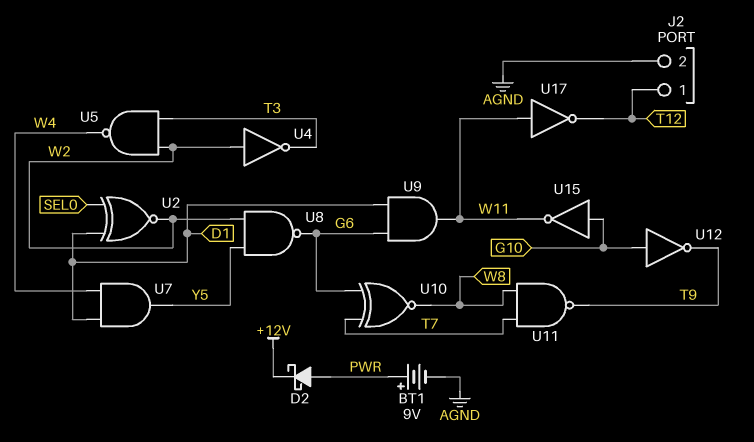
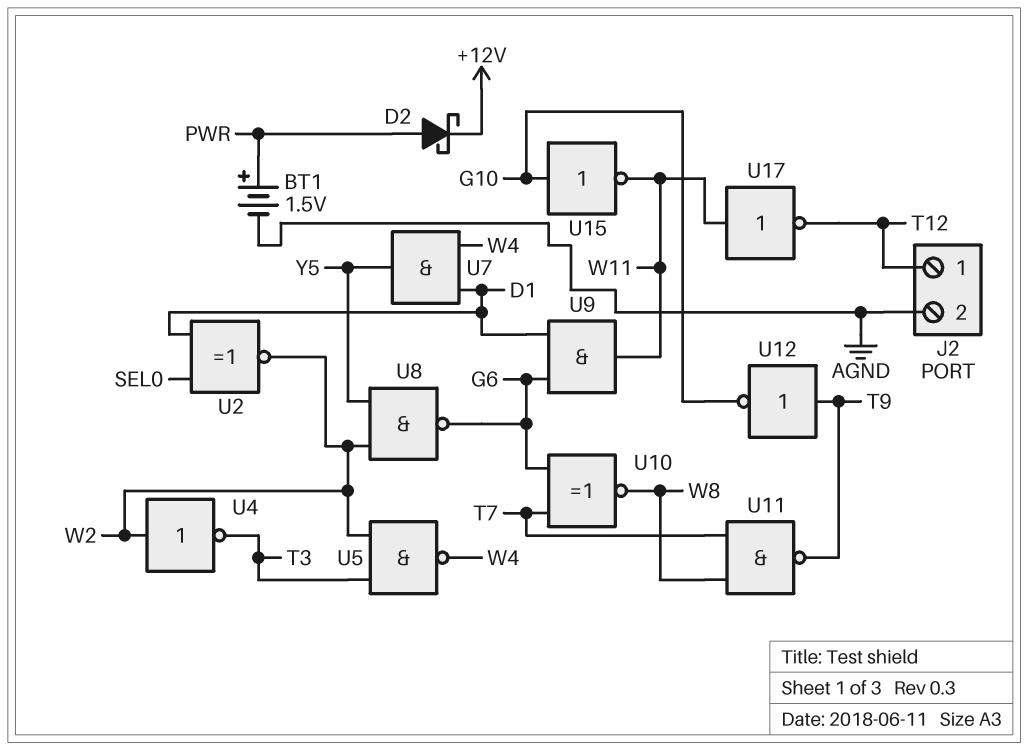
BT1: 9V (plus PWR, minus AGND) -> 1.5V (plus PWR, minus AGND)
U12: NOT (in G10, out T9) -> NOT (in T9, out G10)

